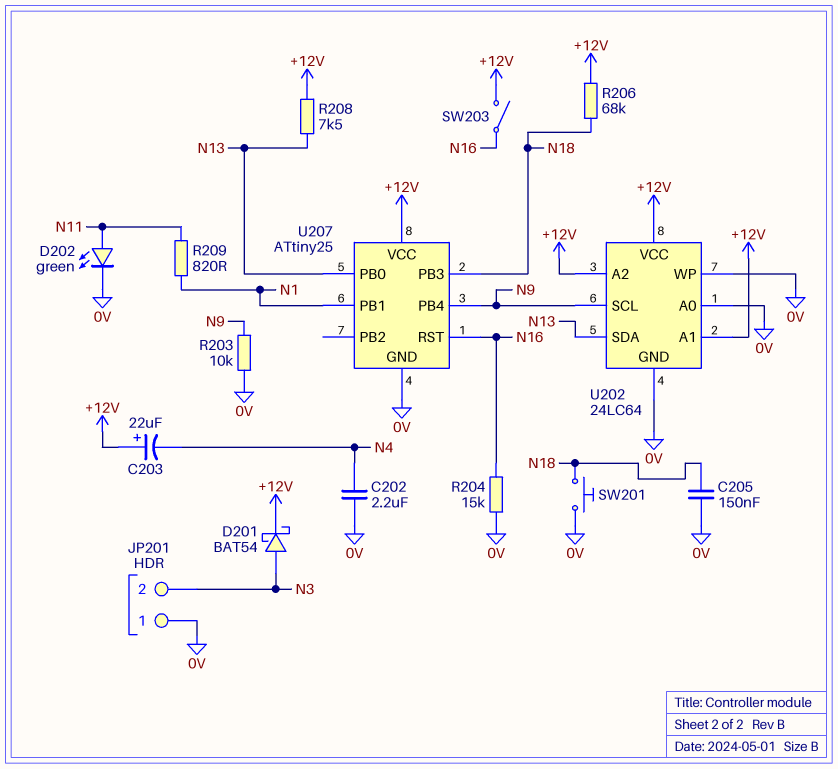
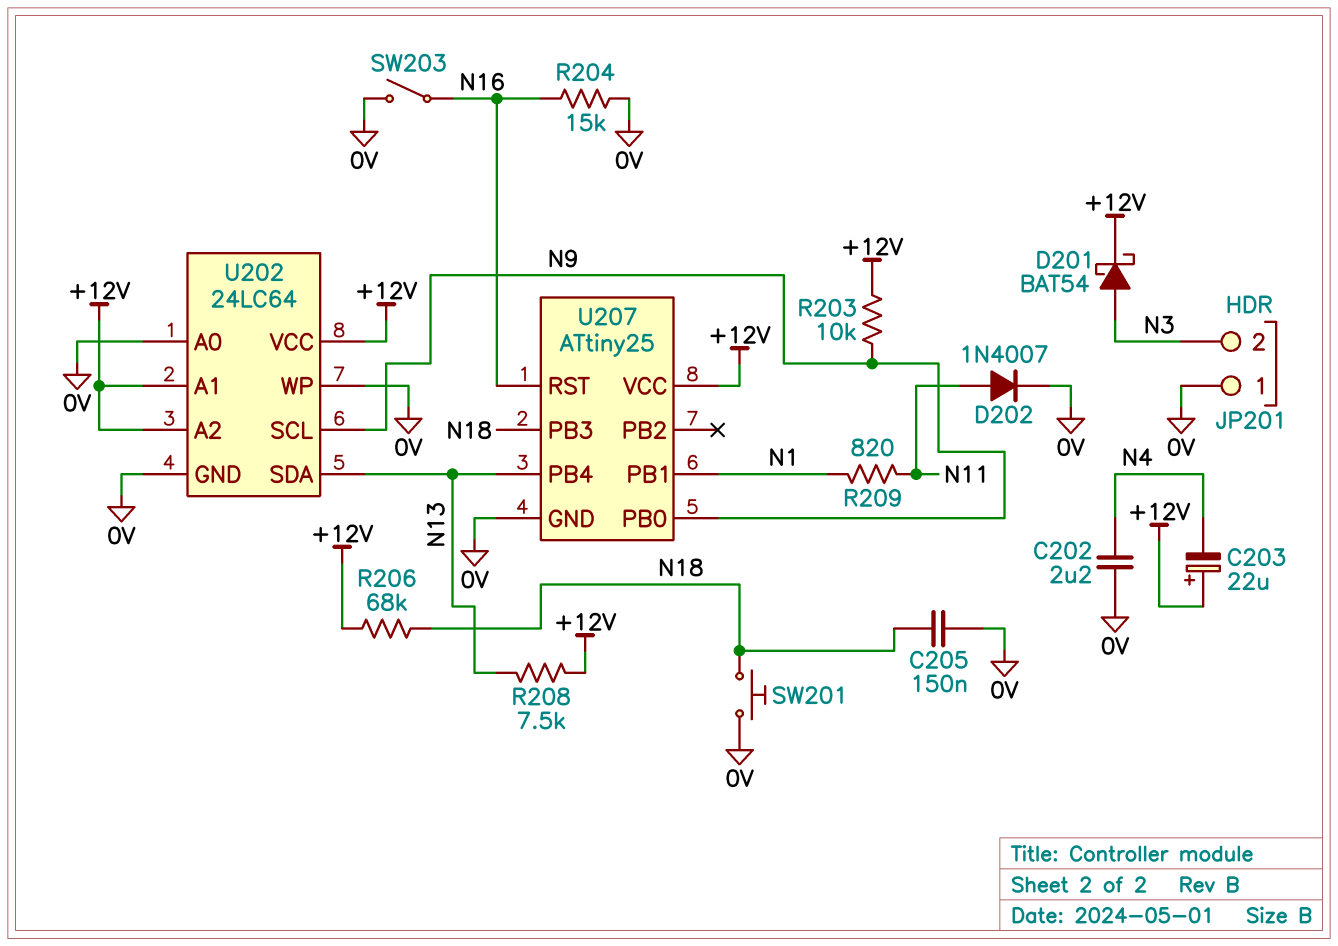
D202: LED green (A N11, K 0V) -> diode 1N4007 (A N11, K 0V)
R203: 10k (0V, N9) -> 10k (+12V, N9)
SW203: switch (+12V, N16) -> switch (0V, N16)
U207 pin PB0: N13 -> N9
U207 pin PB4: N9 -> N13

